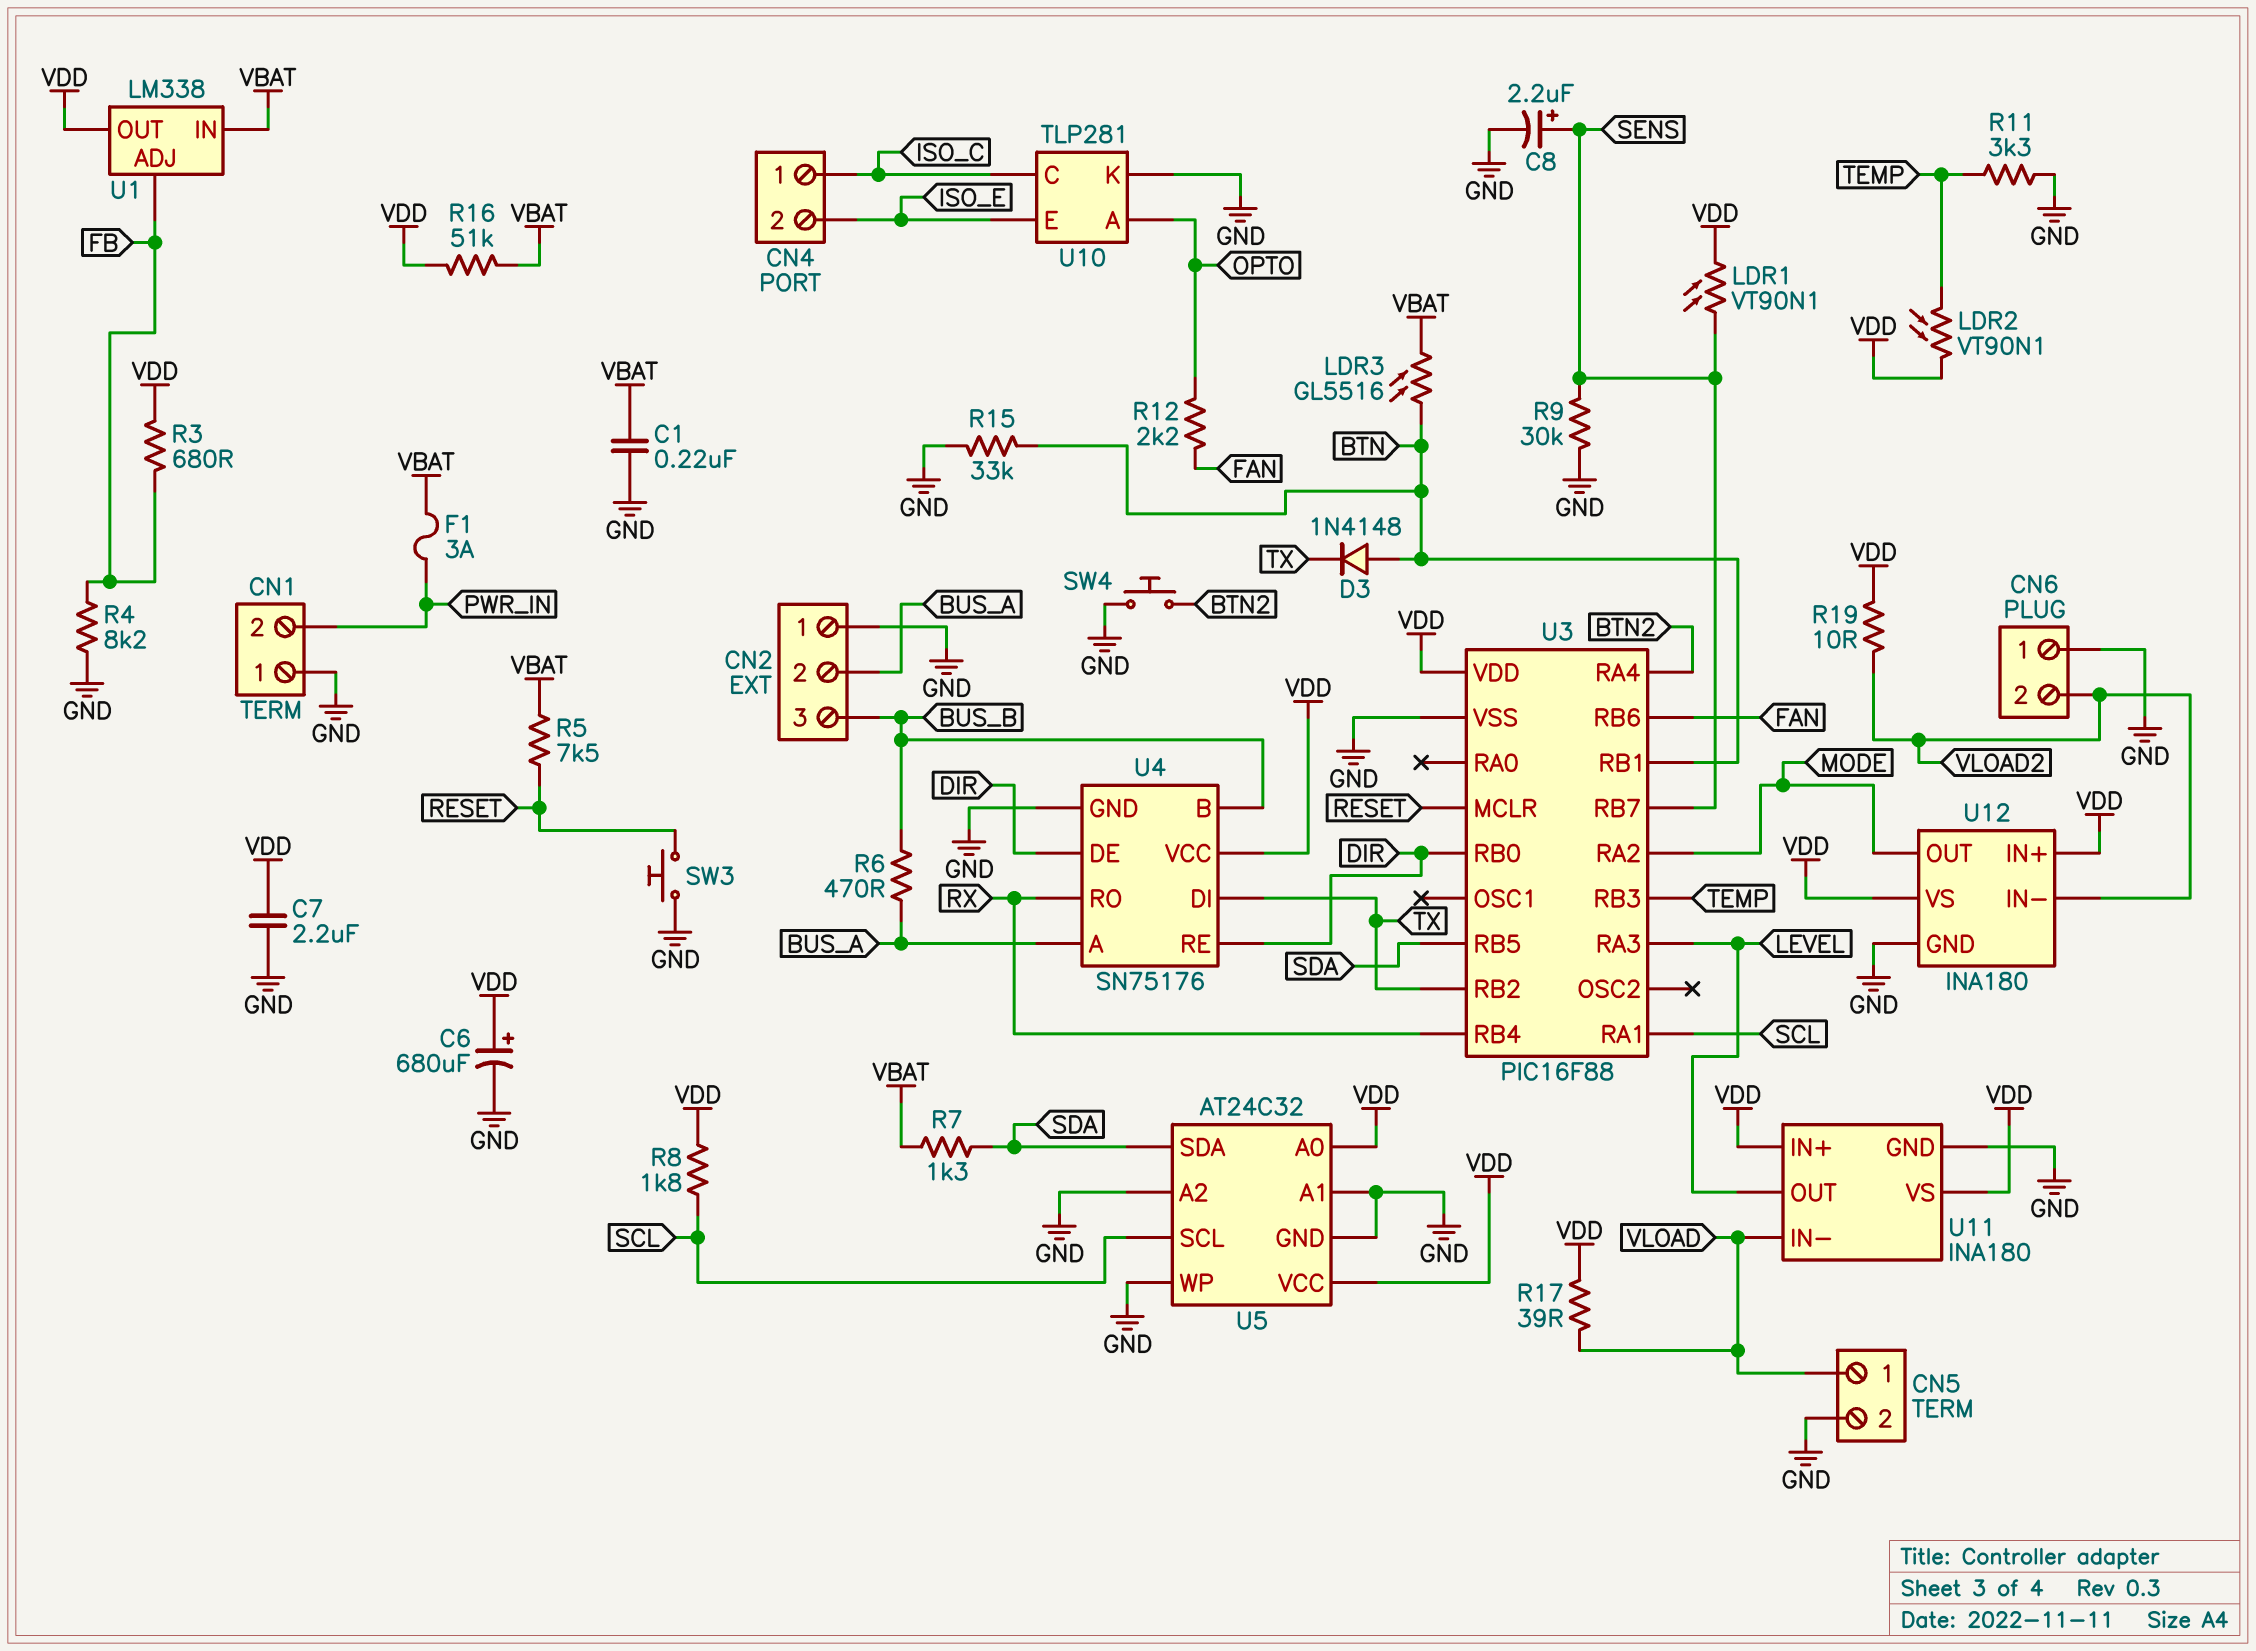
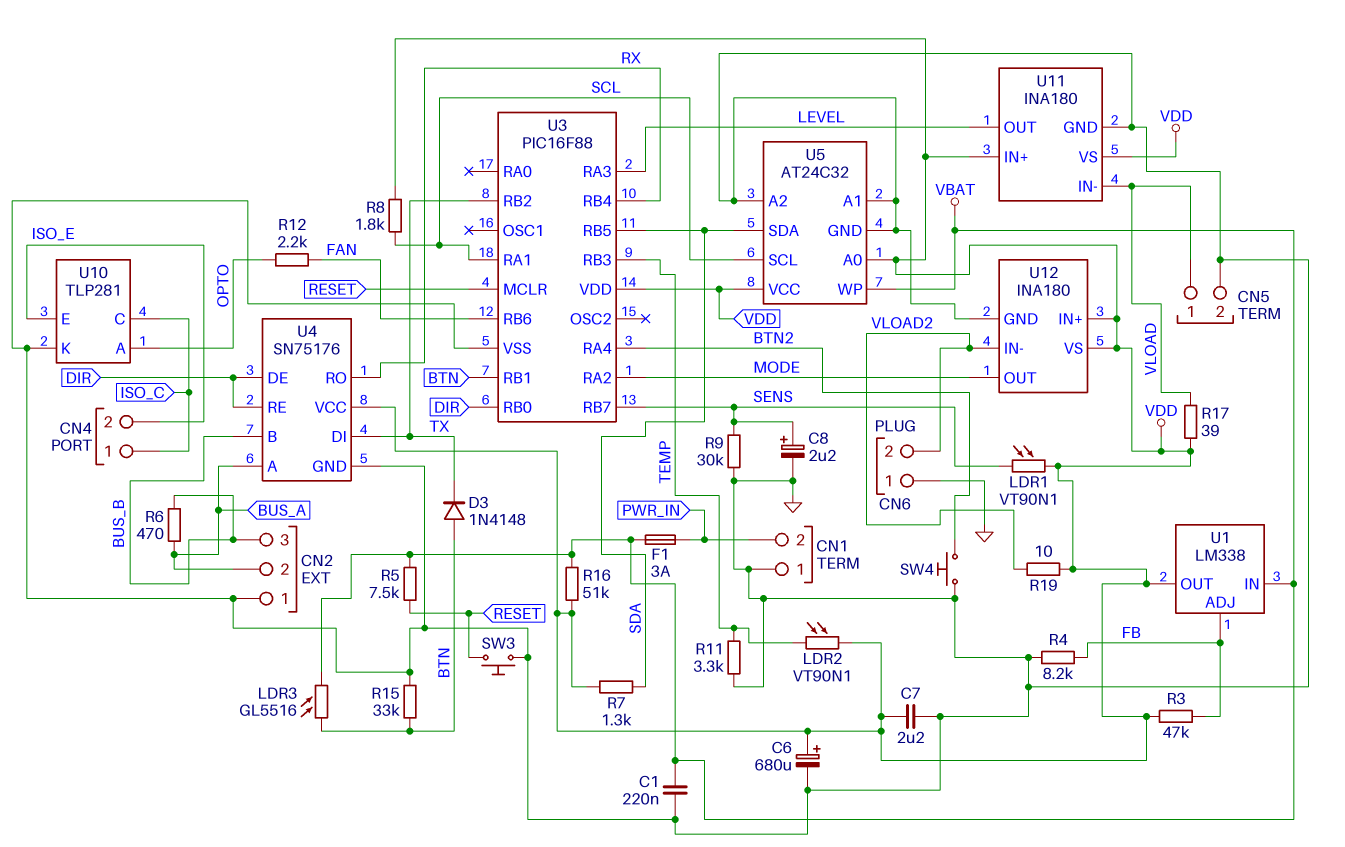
R3: 680 (FB, VDD) -> 47k (FB, VDD)
R7: 1.3k (SDA, VBAT) -> 1.3k (SDA, VDD)
U5 pin WP: GND -> VBAT

